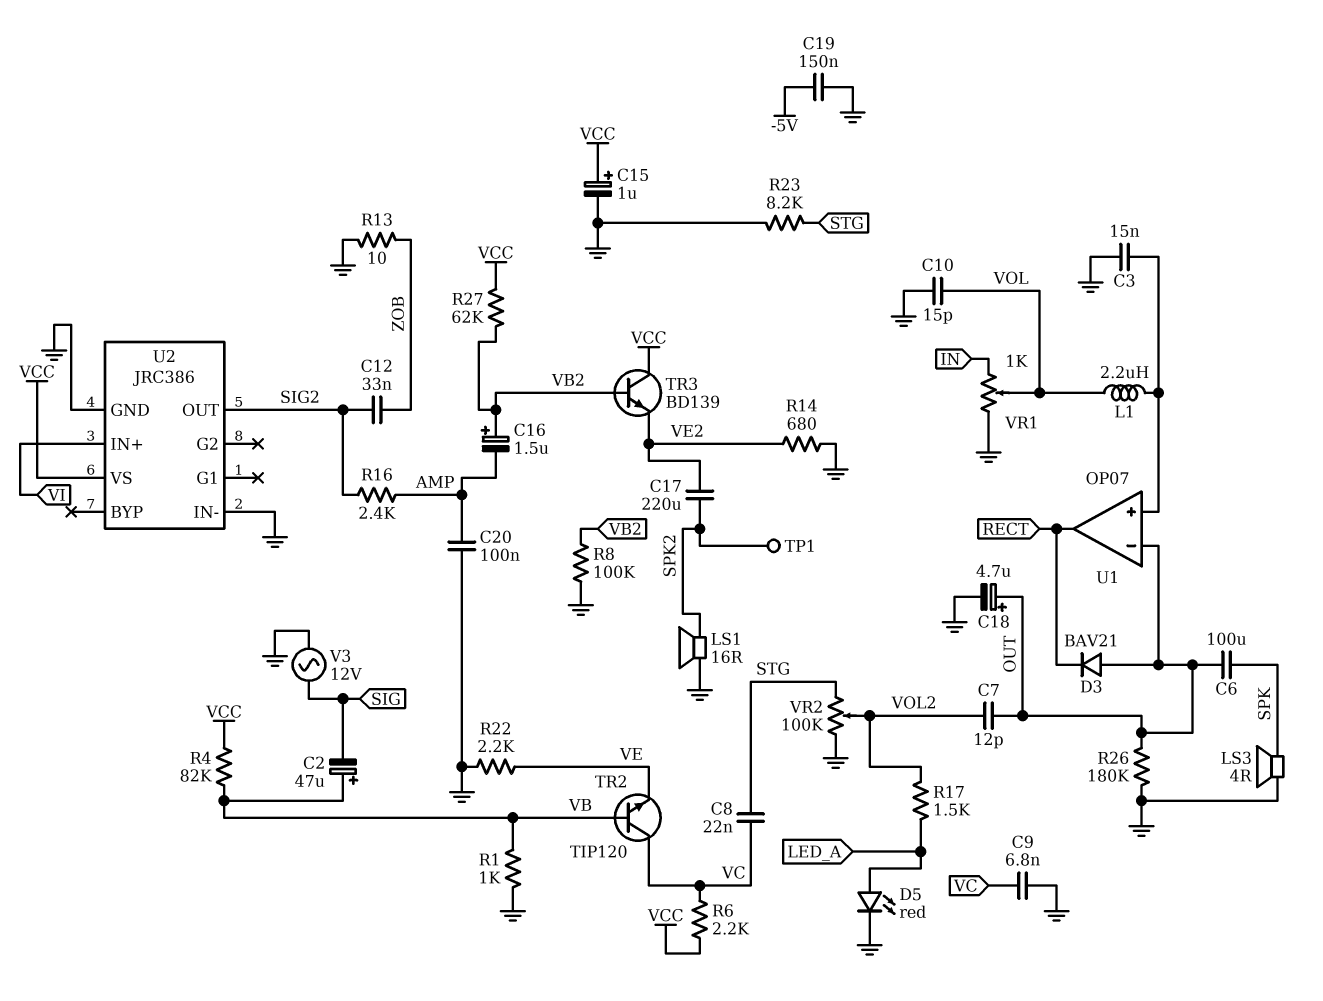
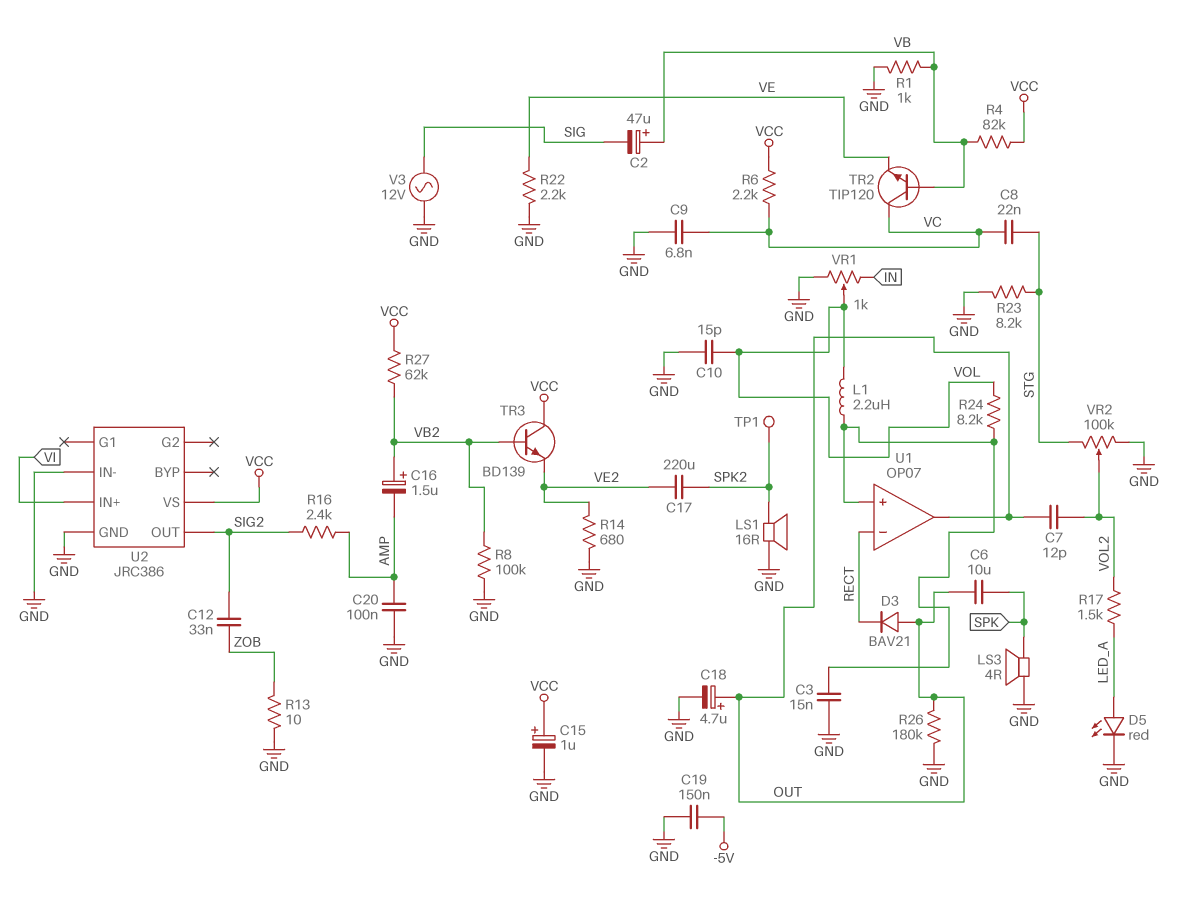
C6: 100uF (OUT, SPK) -> 10uF (OUT, SPK)
R24: none -> 8.2k (U1/in+, VOL)
U1 pin in-: OUT -> RECT
U1 pin out: RECT -> OUT

